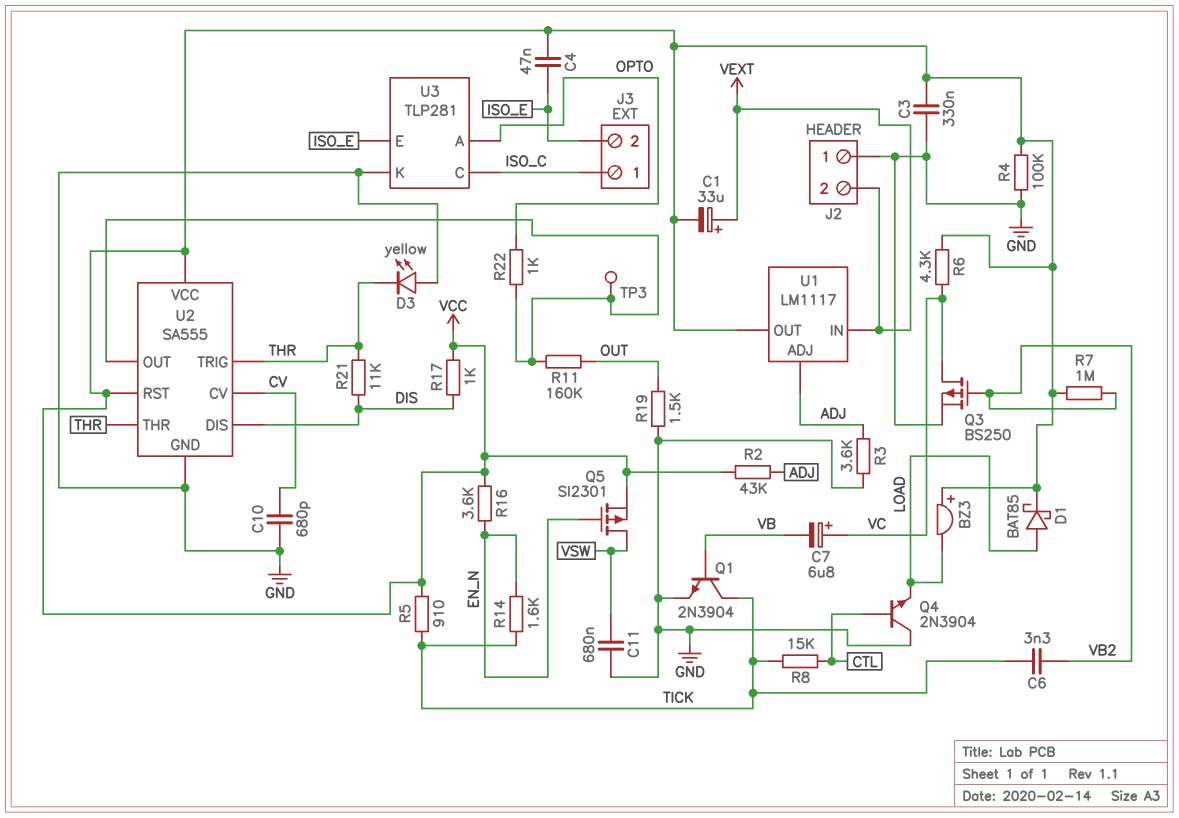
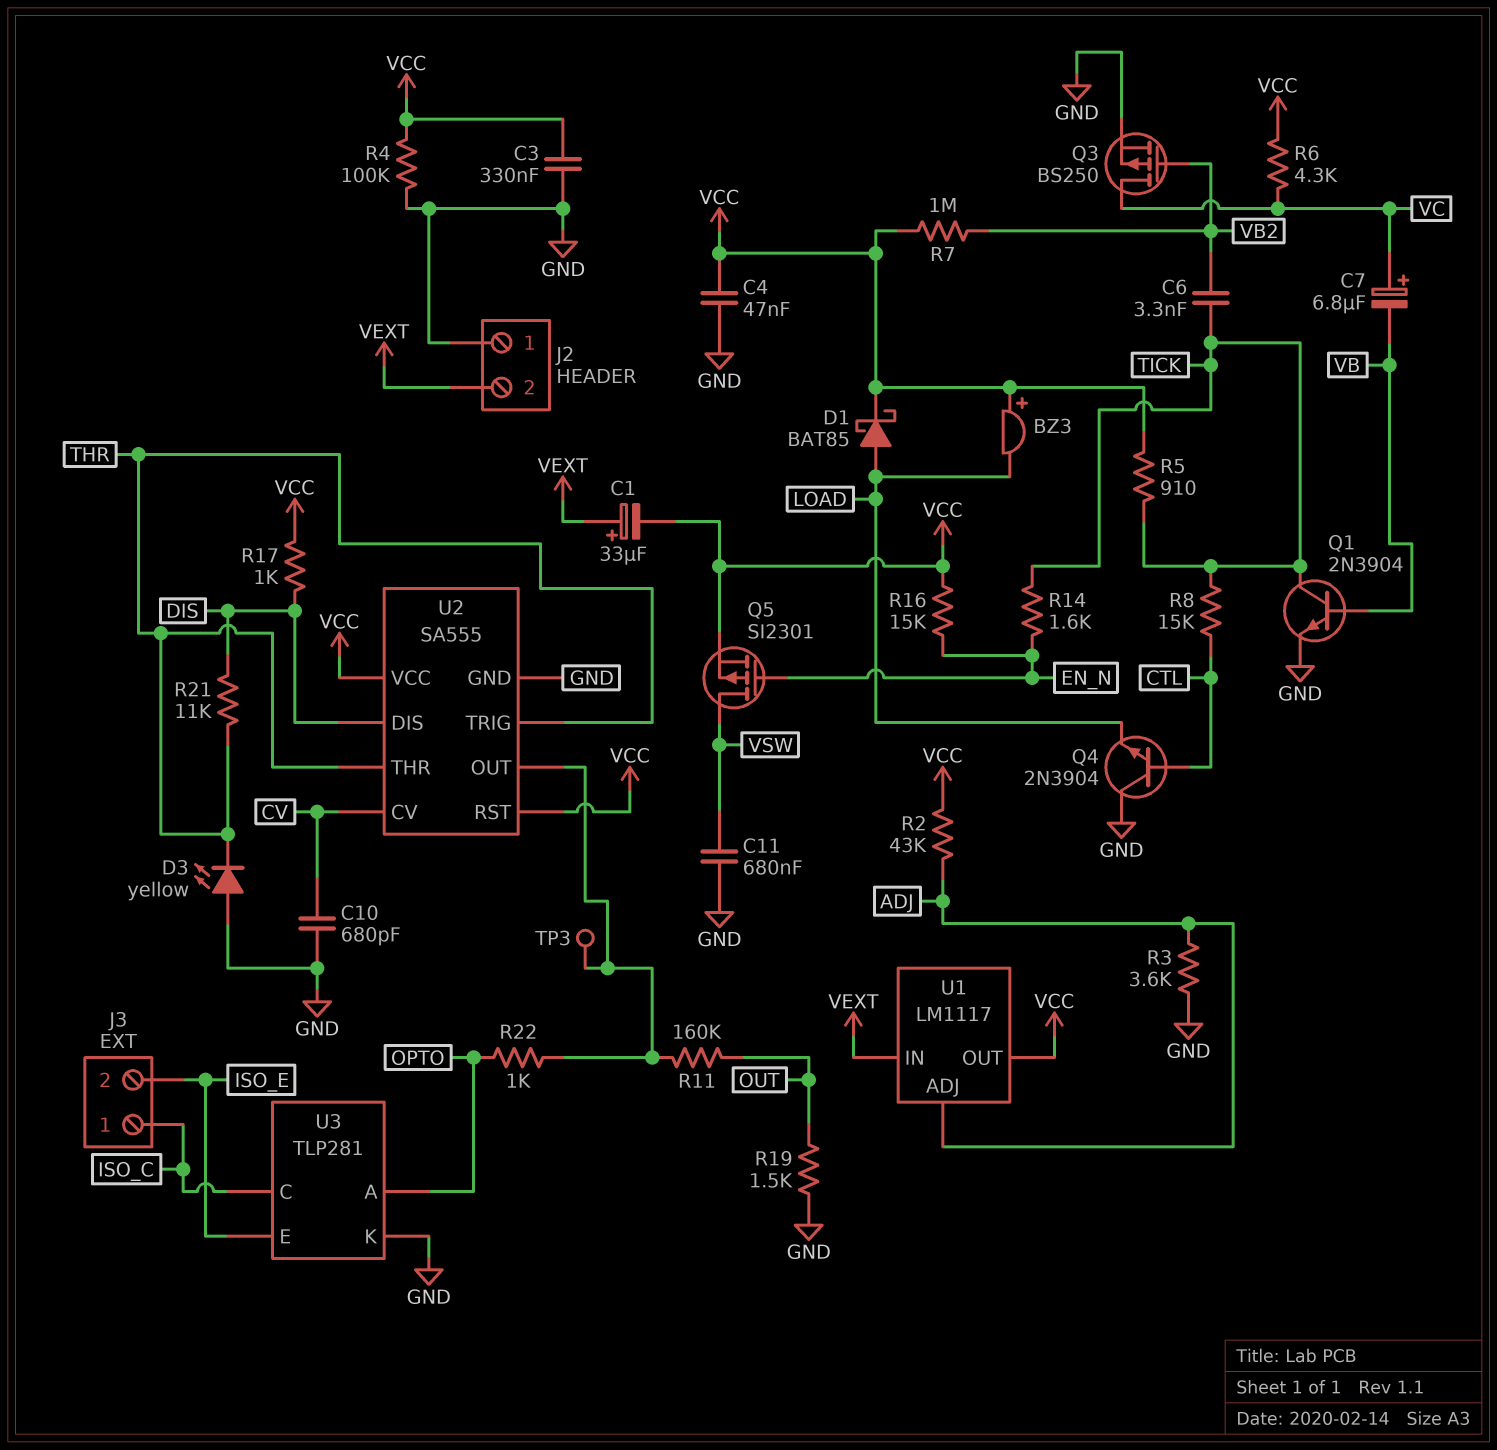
C4: 47nF (ISO_E, VCC) -> 47nF (GND, VCC)
R16: 3.6k (EN_N, VCC) -> 15k (EN_N, VCC)

